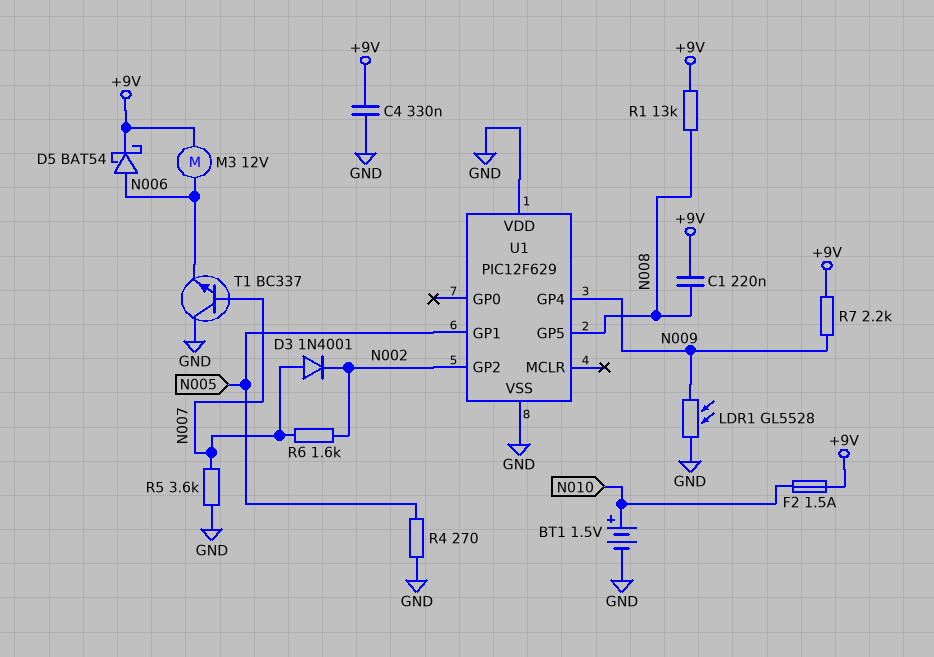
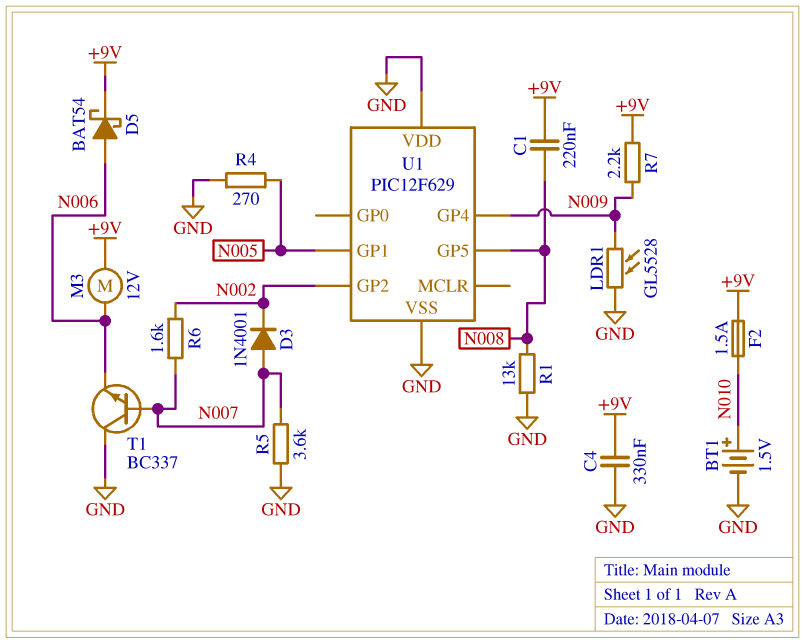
R1: 13k (+9V, N008) -> 13k (GND, N008)

